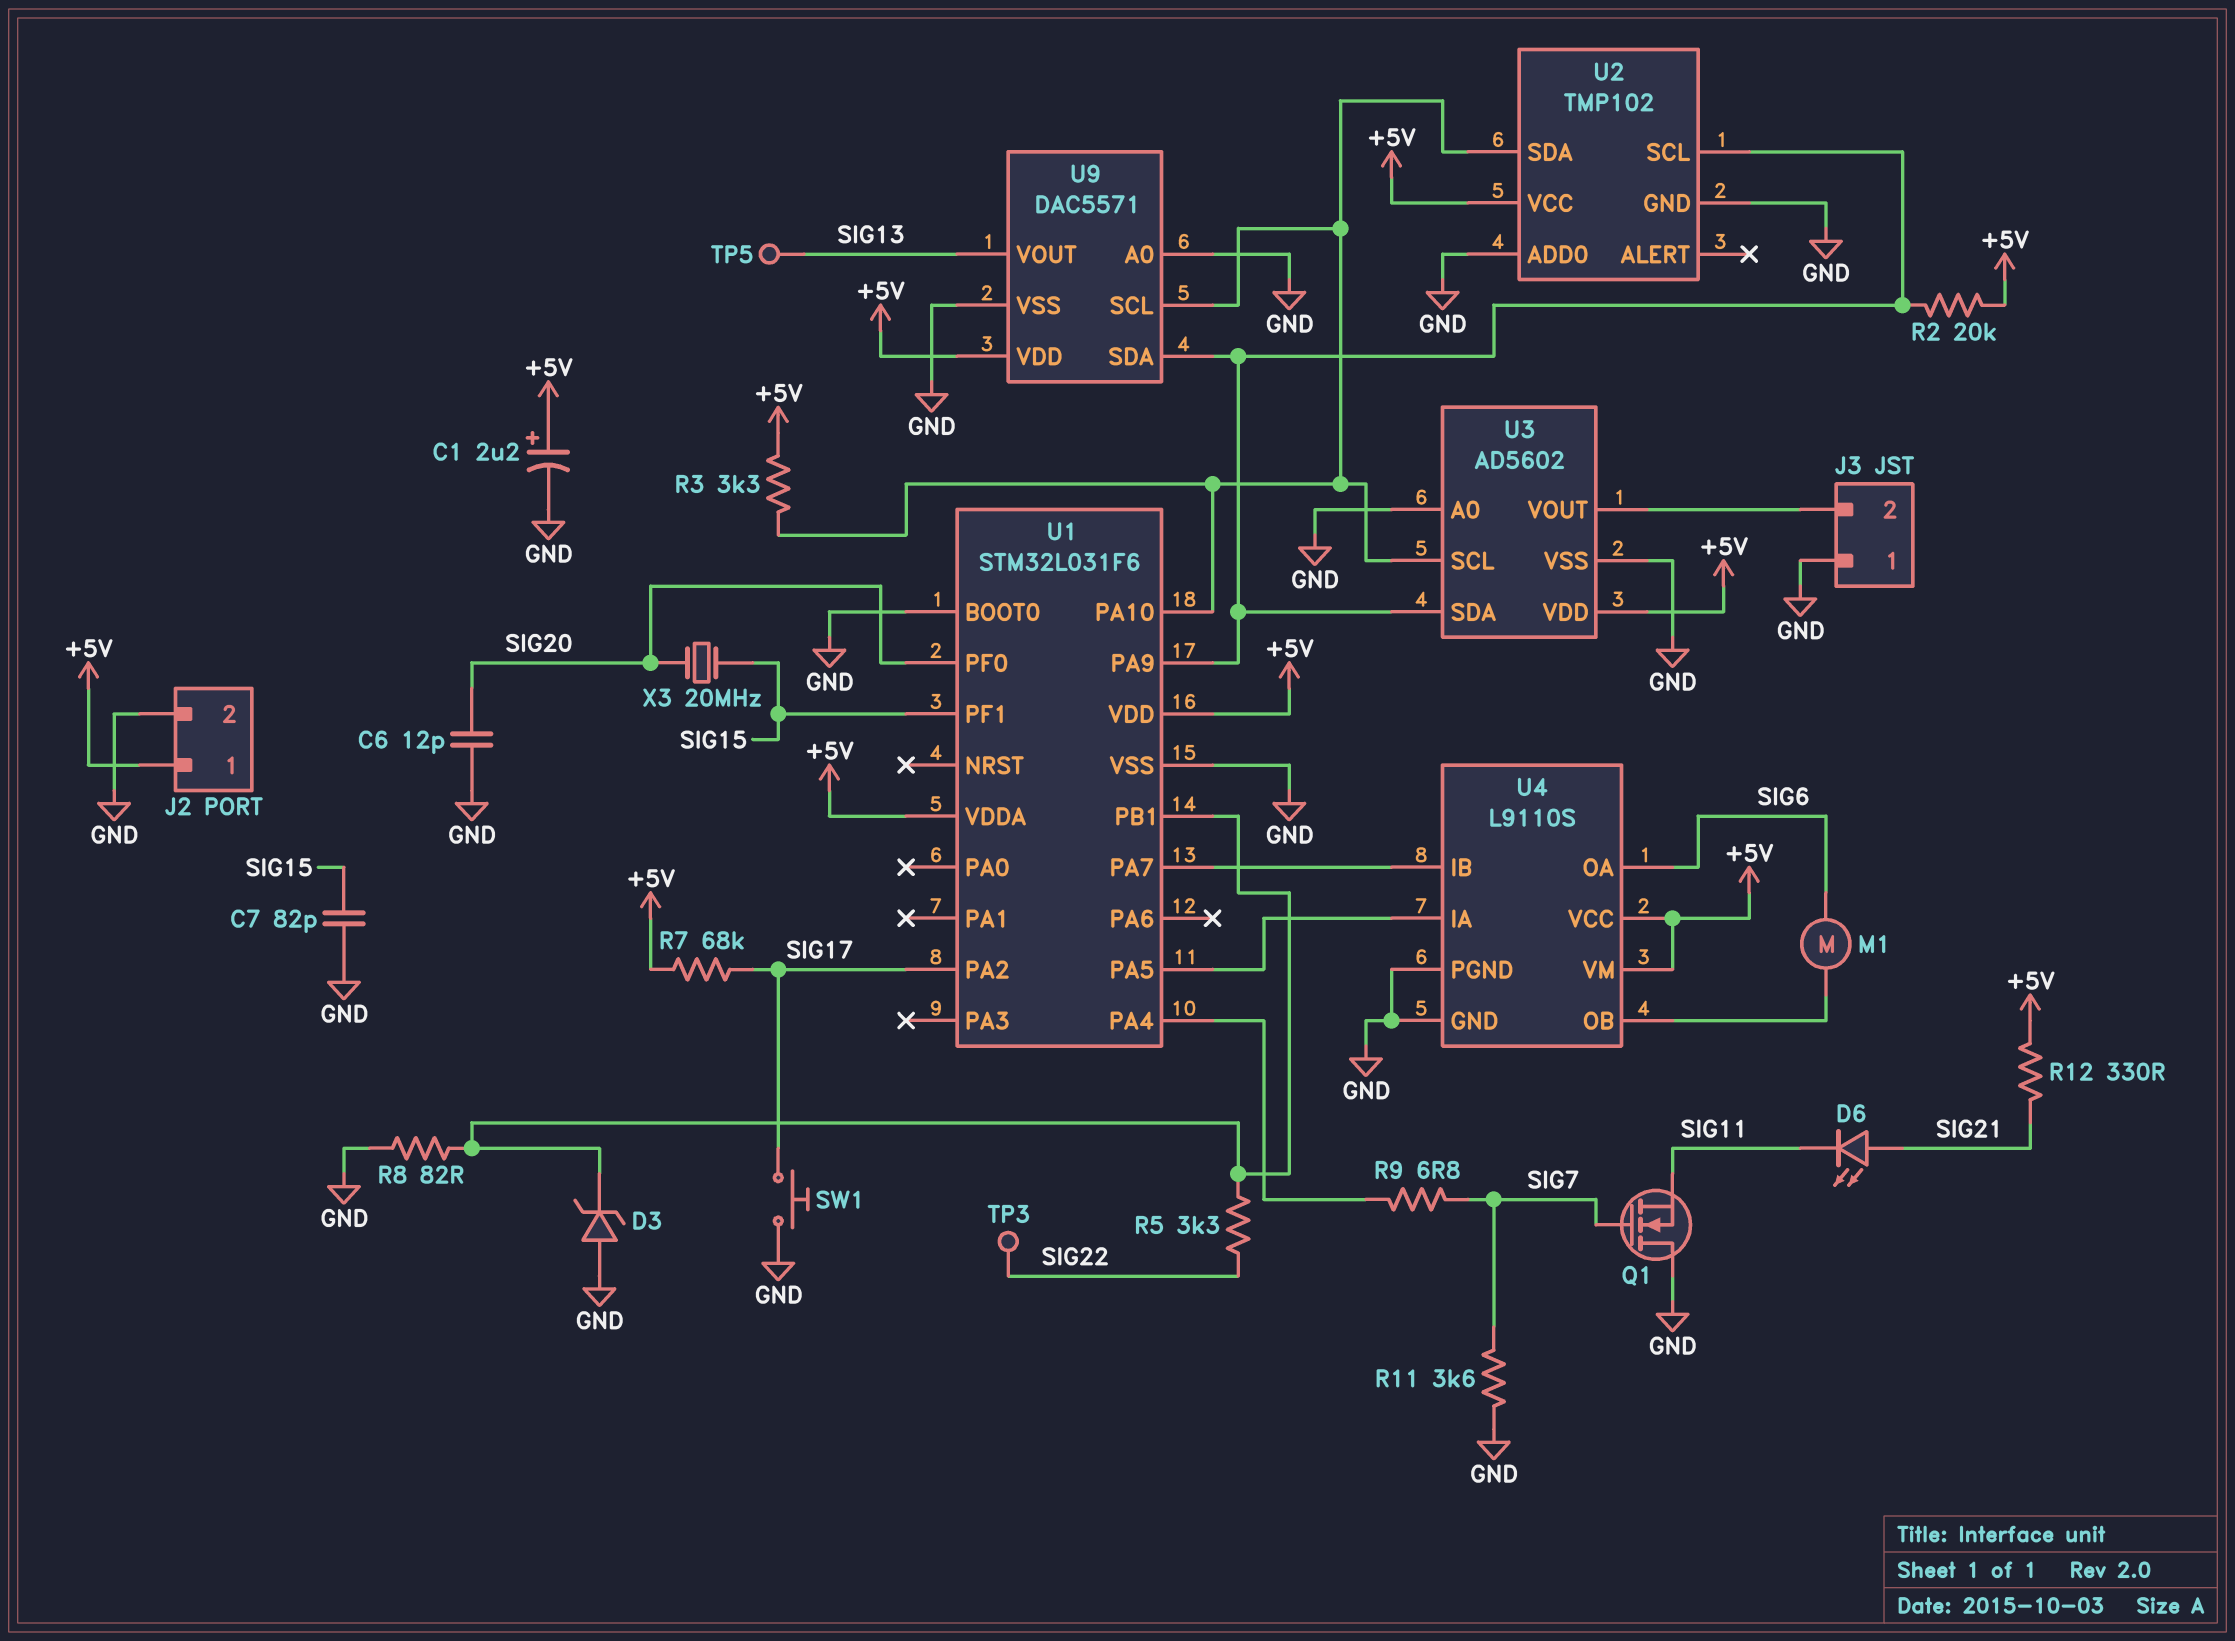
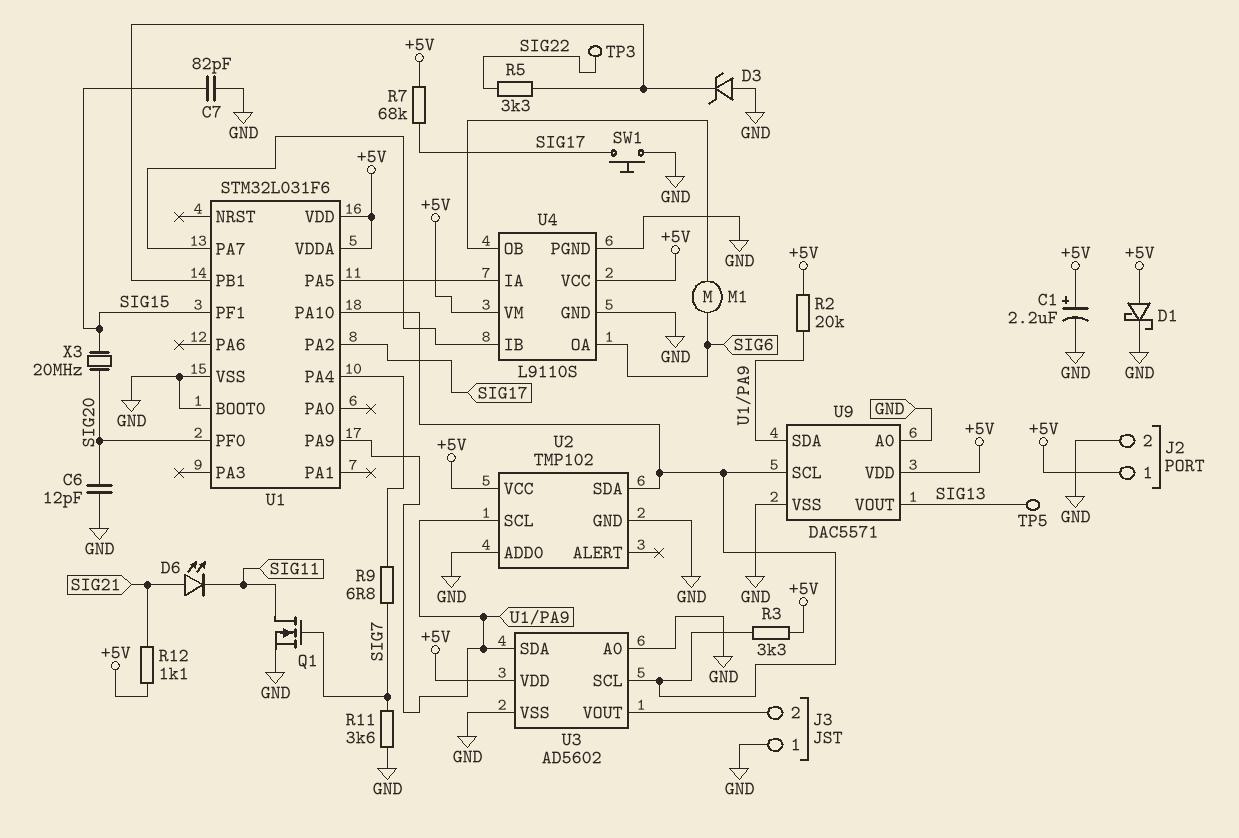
D1: none -> schottky (A +5V, K GND)
Q1: NMOS (G SIG7, D GND, S SIG11) -> NMOS (G SIG7, D SIG11, S GND)
R8: 82 (GND, U1/PB1) -> none
R12: 330 (+5V, SIG21) -> 1.1k (+5V, SIG21)

